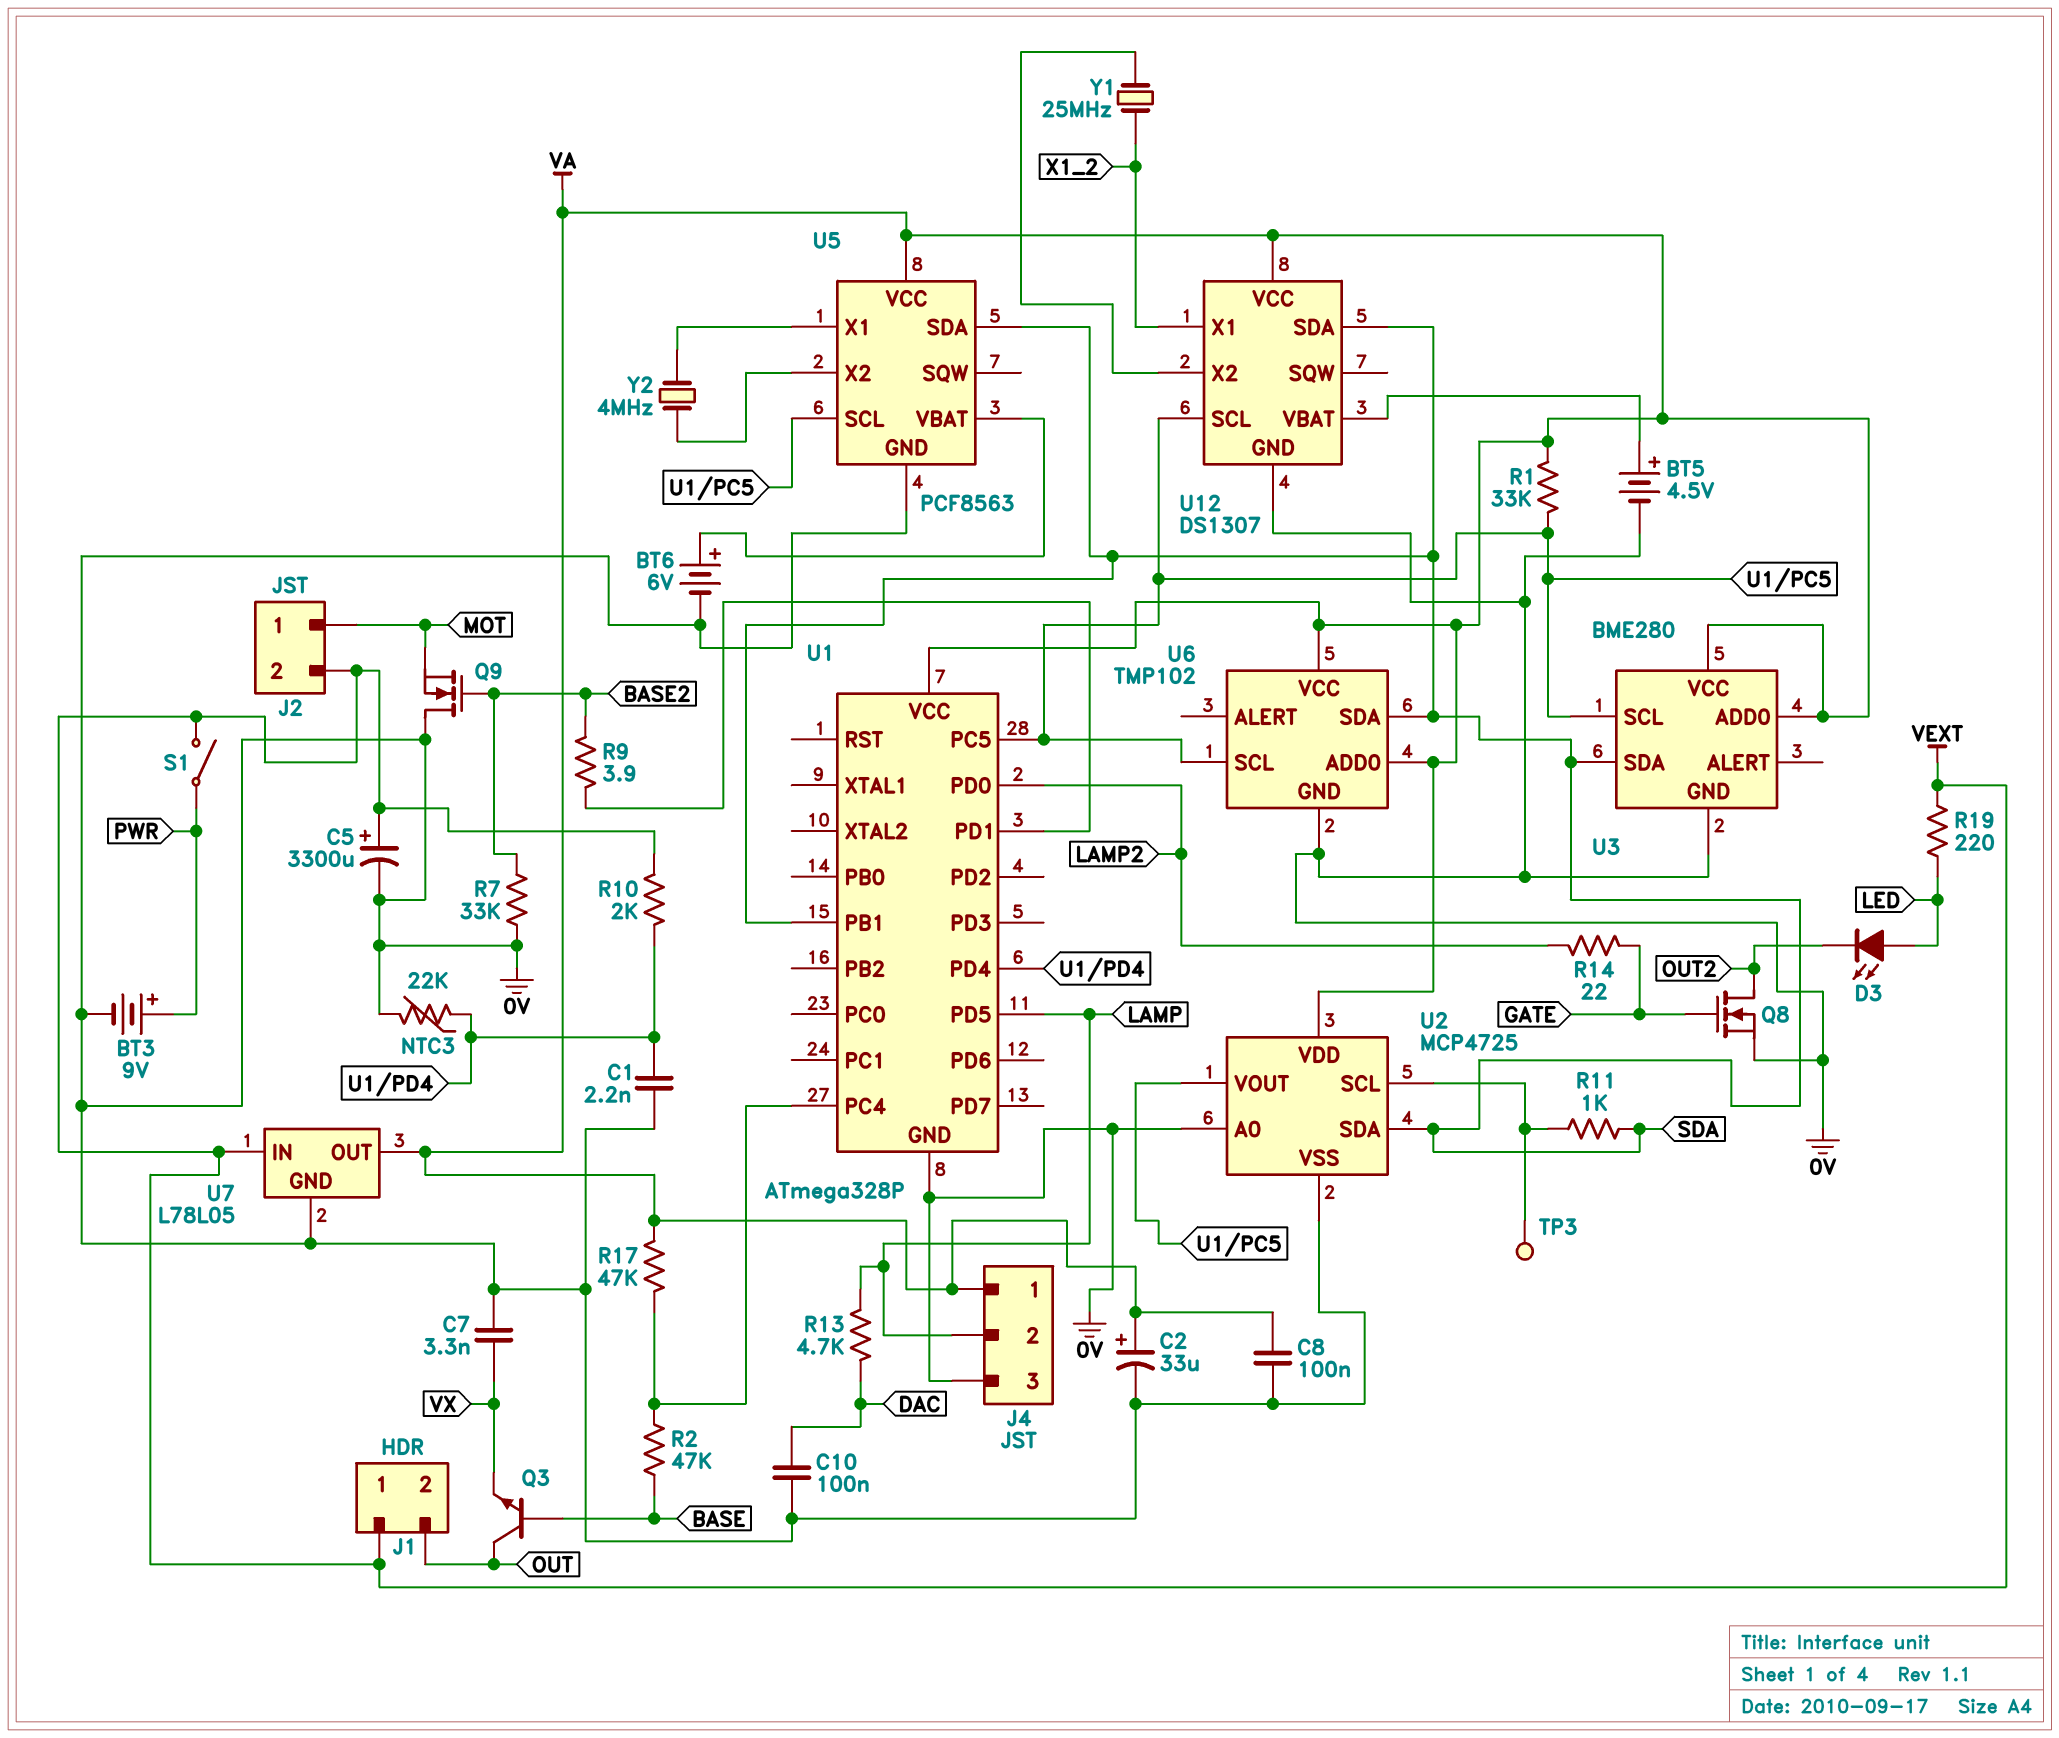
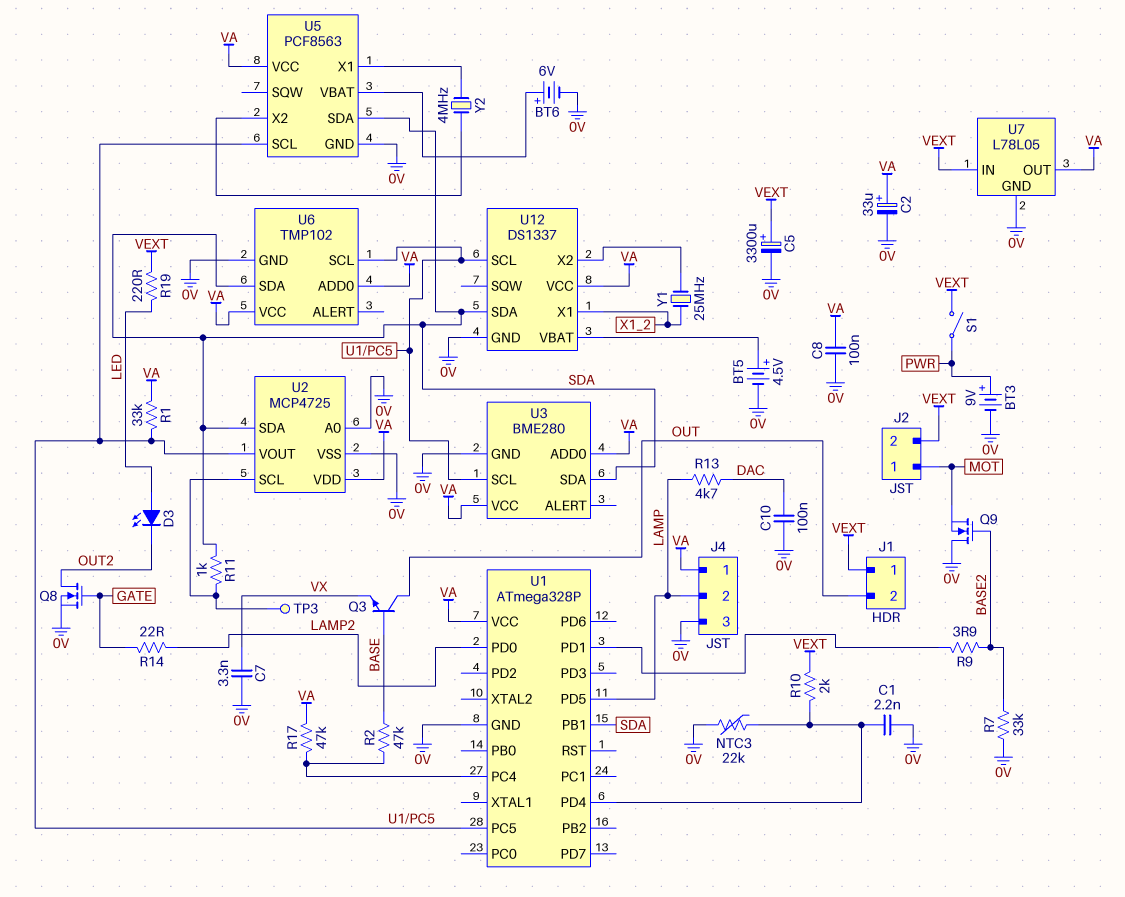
U12: DS1307 -> DS1337

